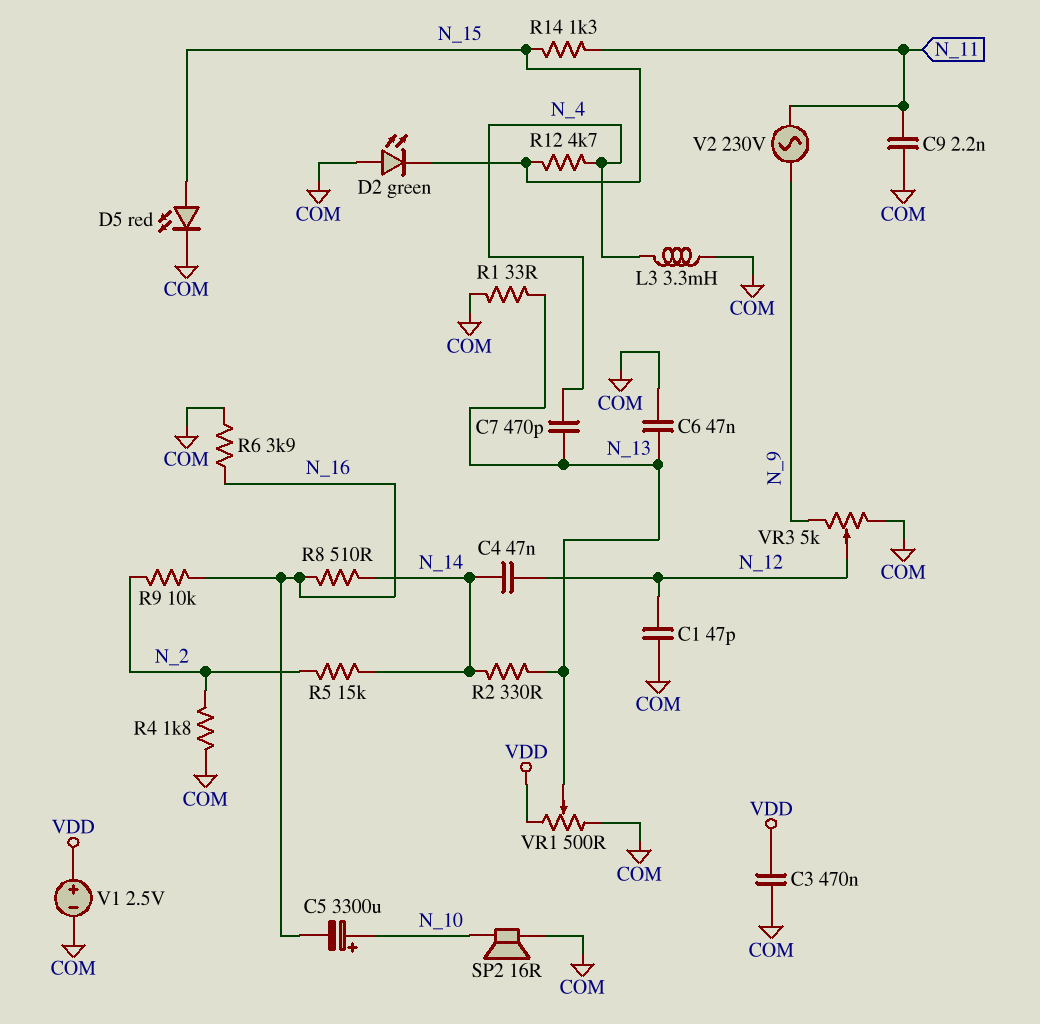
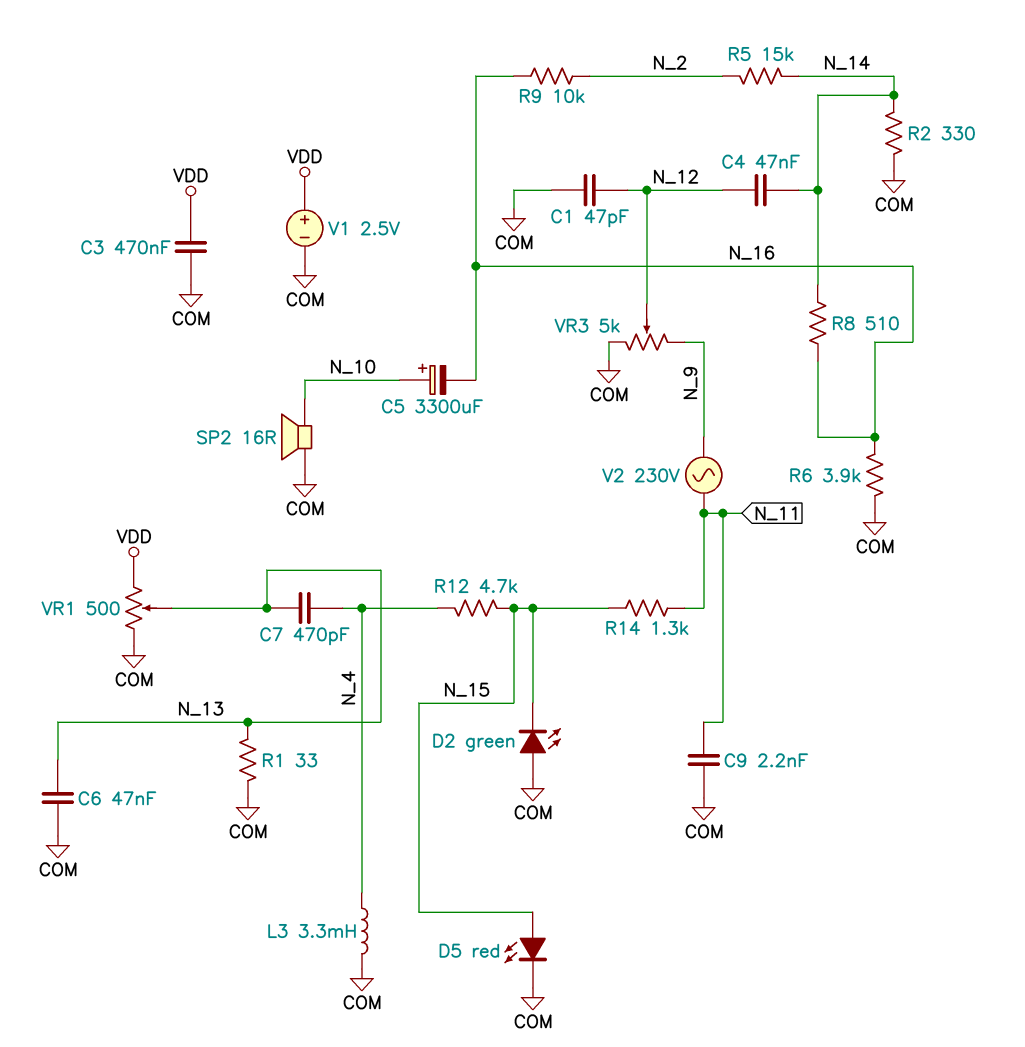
R2: 330 (N_13, N_14) -> 330 (COM, N_14)
R4: 1.8k (COM, N_2) -> none

